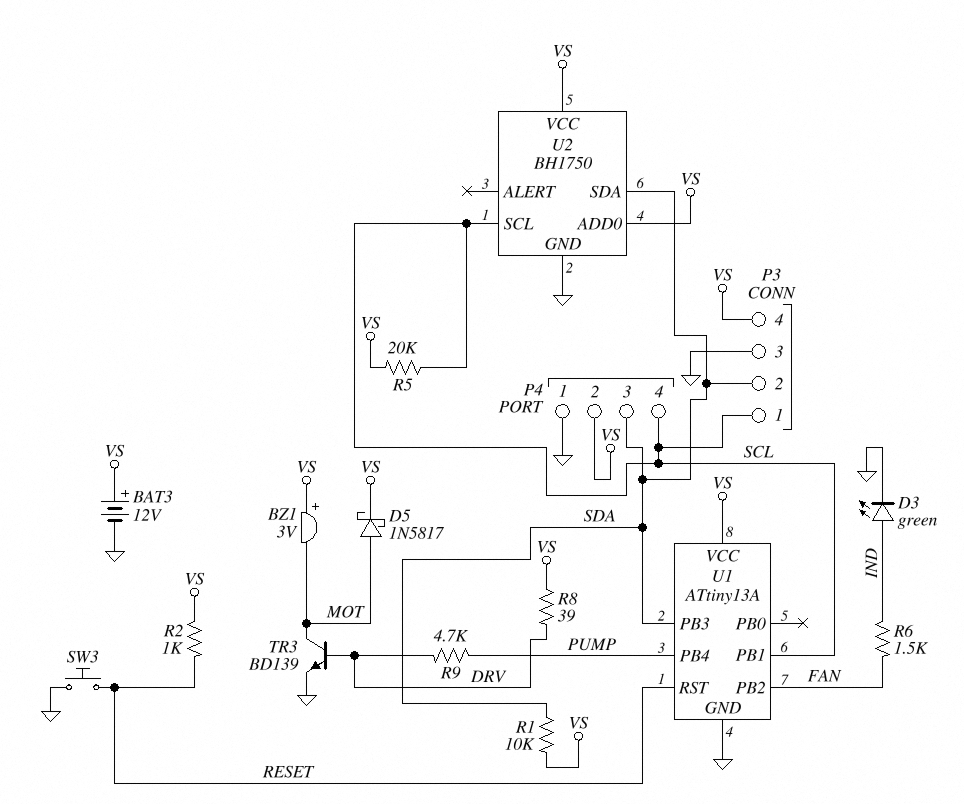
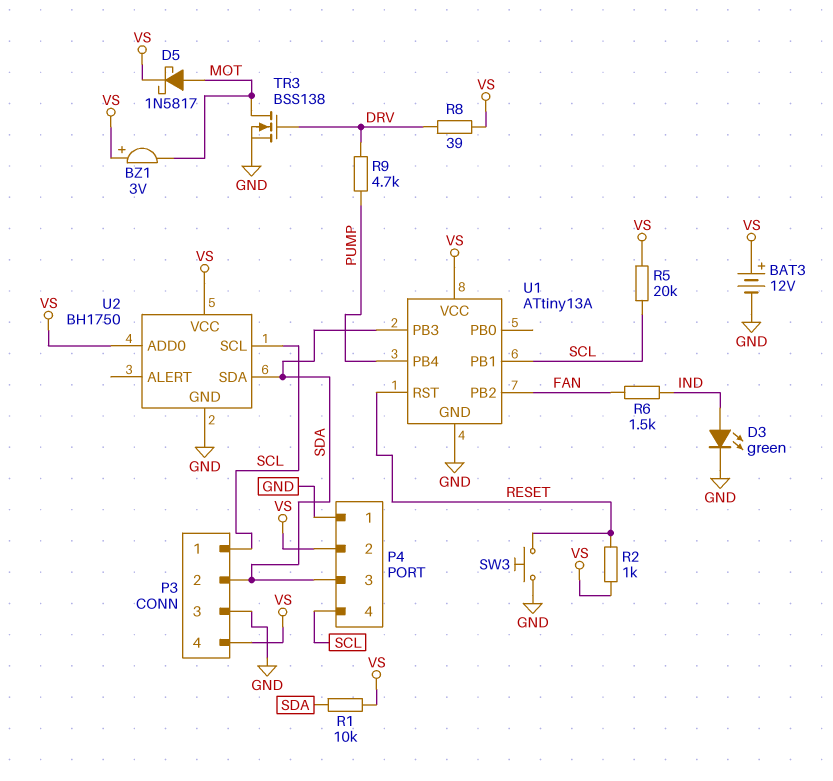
TR3: NPN BD139 (B DRV, C MOT, E GND) -> NMOS BSS138 (G DRV, D MOT, S GND)

